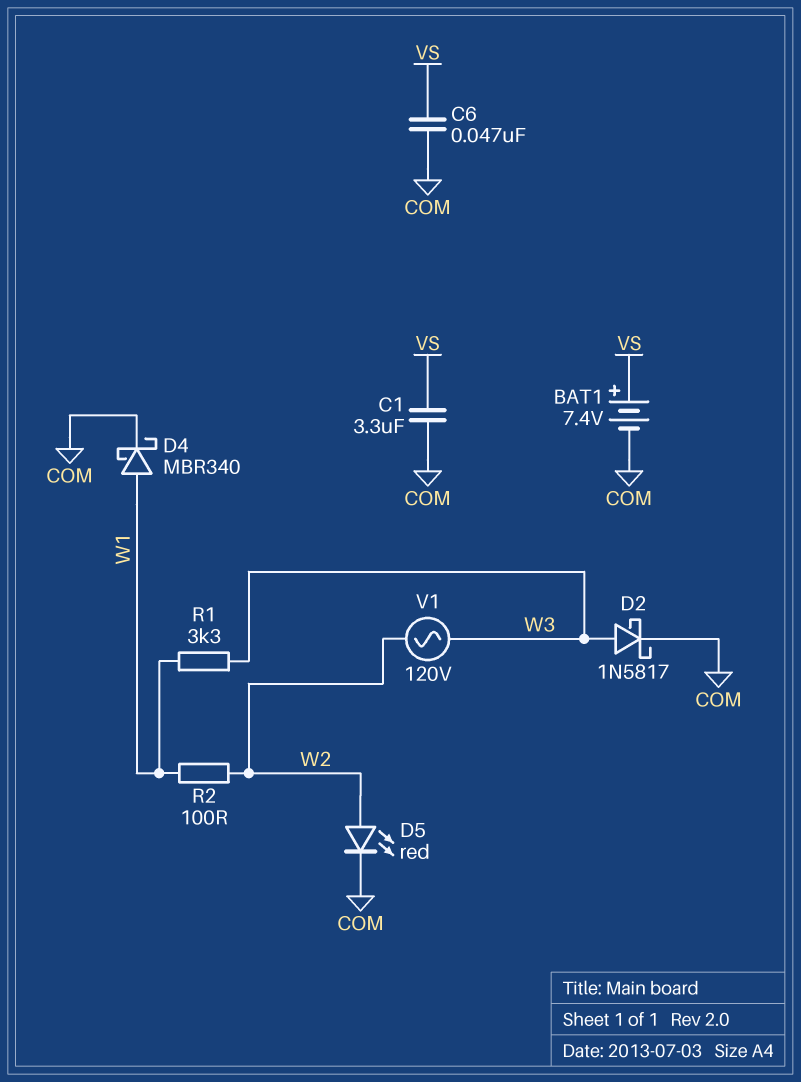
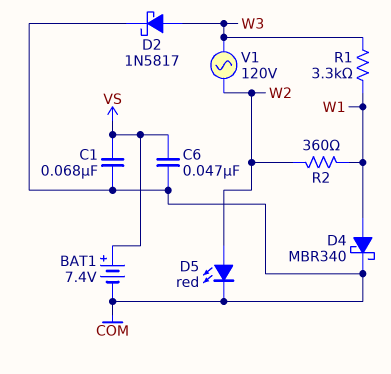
C1: 3.3uF (COM, VS) -> 68nF (COM, VS)
R2: 100 (W1, W2) -> 360 (W1, W2)

